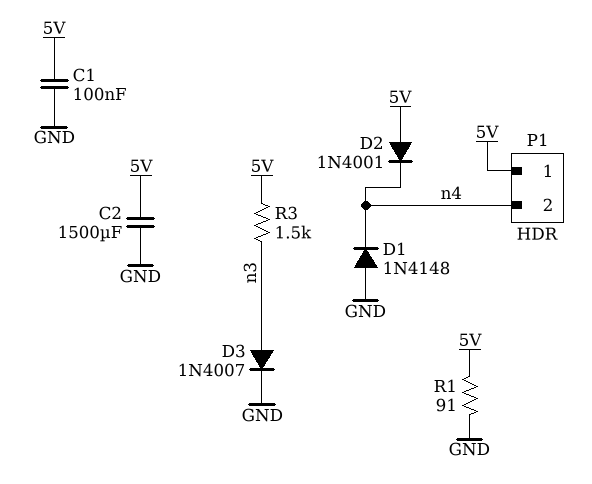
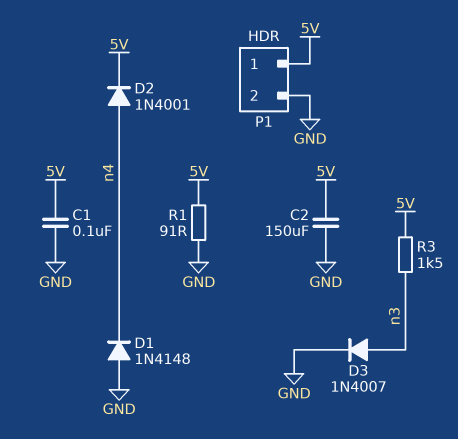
C2: 1500uF (5V, GND) -> 150uF (5V, GND)
D2: diode 1N4001 (A 5V, K n4) -> diode 1N4001 (A n4, K 5V)
P1 pin 2: n4 -> GND

